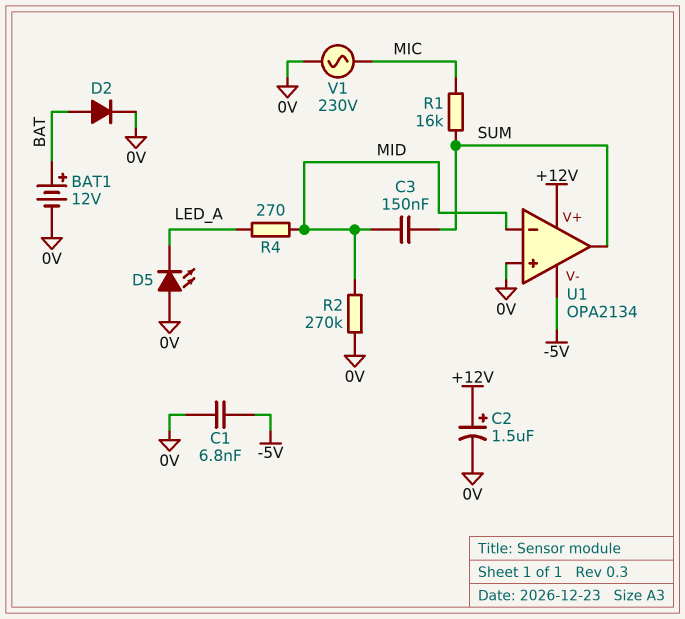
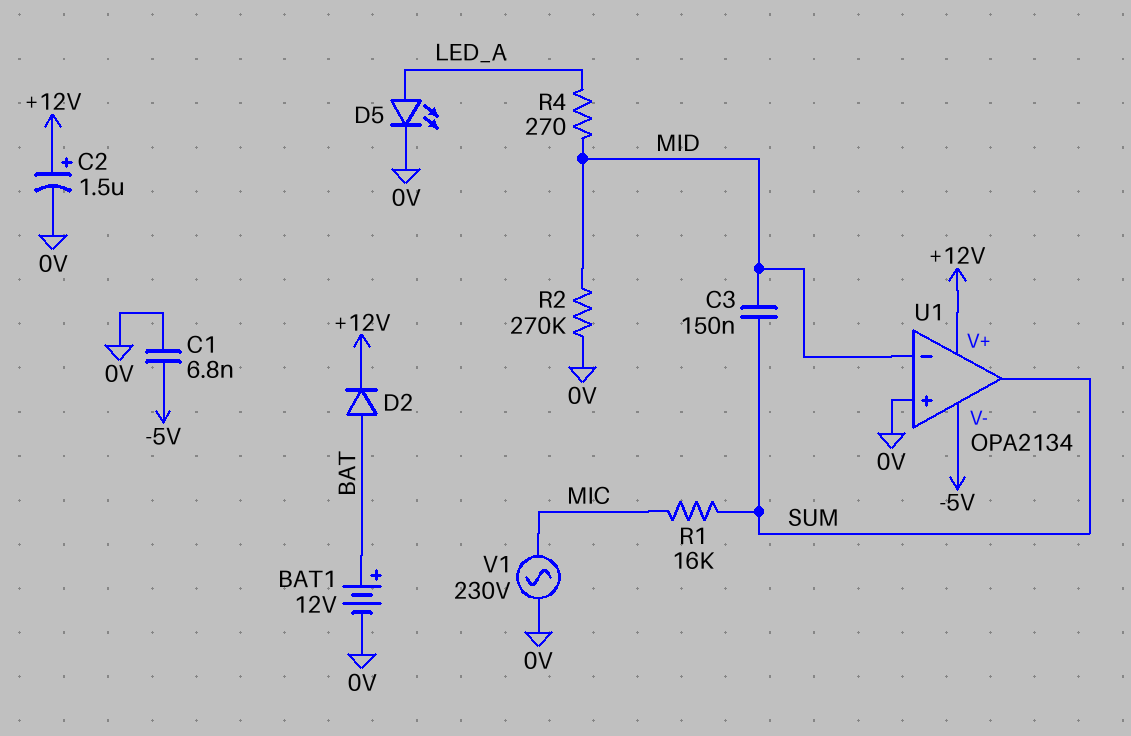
D2: diode (A BAT, K 0V) -> diode (A BAT, K +12V)
D5: LED (A 0V, K LED_A) -> LED (A LED_A, K 0V)

